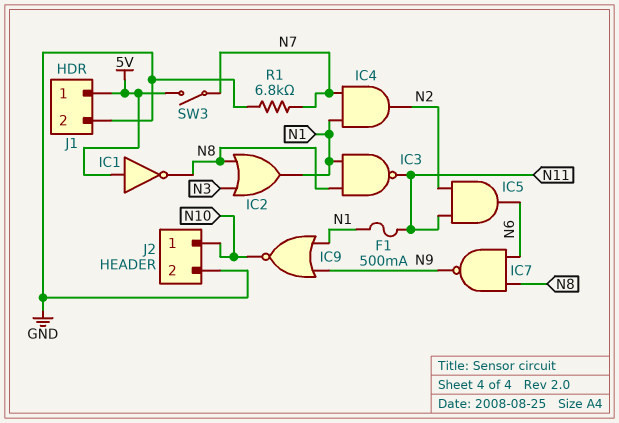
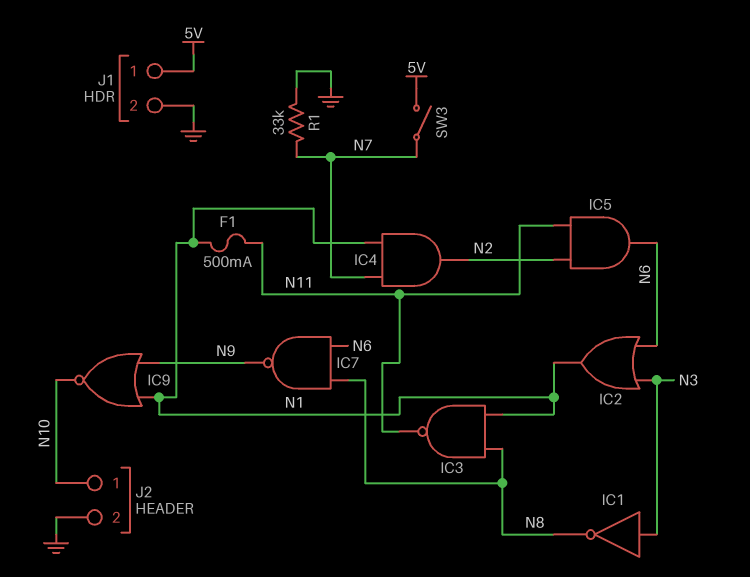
IC1: NOT (in 5V, out N8) -> NOT (in N3, out N8)
IC2: OR (in N3, in N8, out N1) -> OR (in N3, in N6, out N1)
R1: 6.8k (GND, N7) -> 33k (GND, N7)

